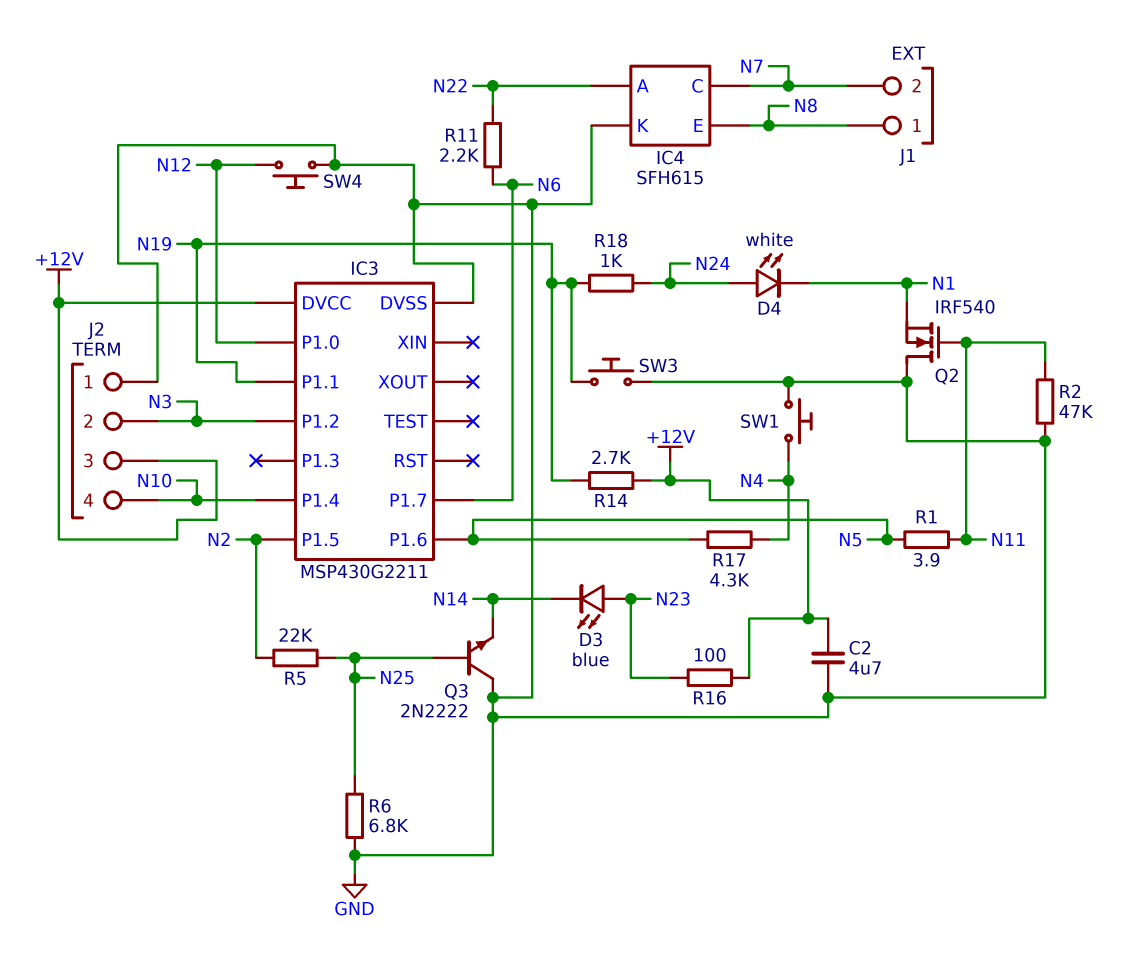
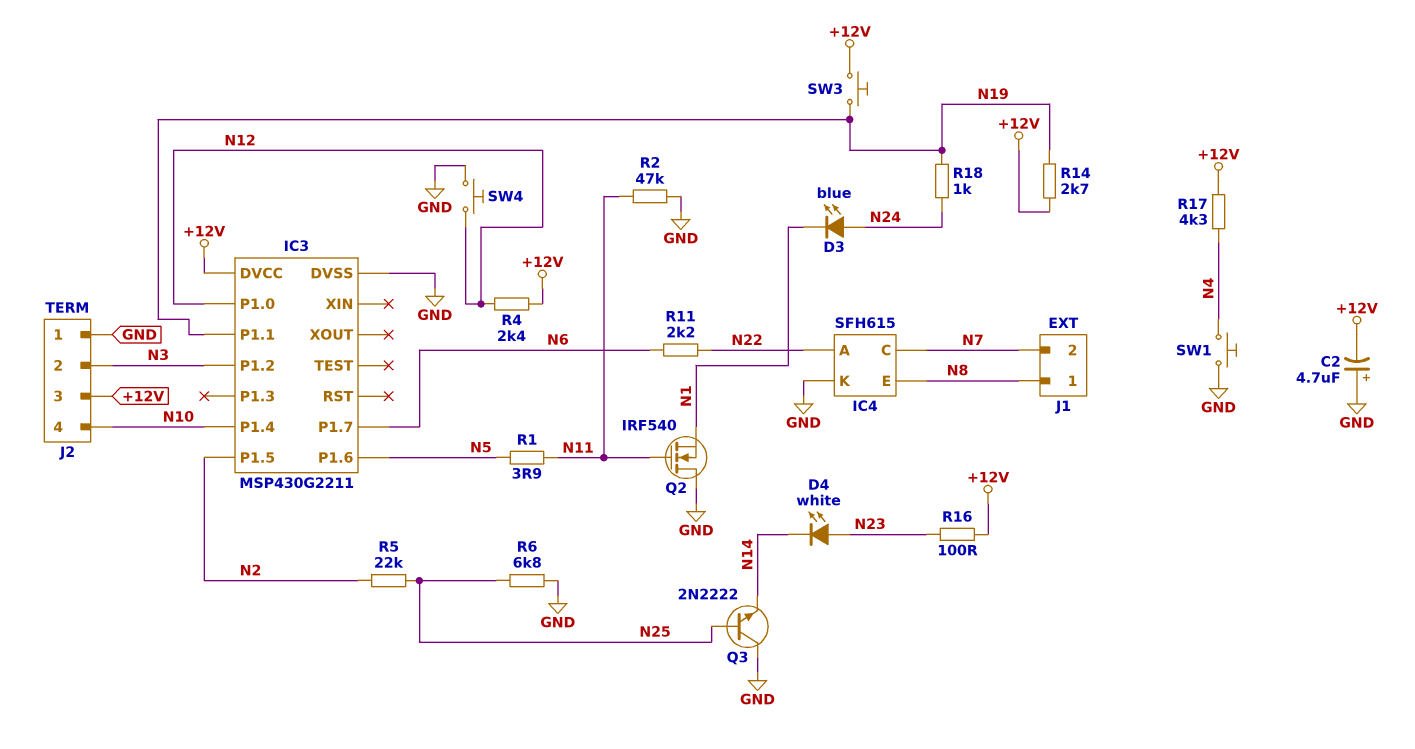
C2: 4.7uF (+12V, GND) -> 4.7uF (plus GND, minus +12V)
D3: LED blue (A N23, K N14) -> LED blue (A N24, K N1)
D4: LED white (A N24, K N1) -> LED white (A N23, K N14)
R4: none -> 2.4k (+12V, N12)
R17: 4.3k (N4, N5) -> 4.3k (+12V, N4)
SW3: button (GND, N19) -> button (+12V, N19)

